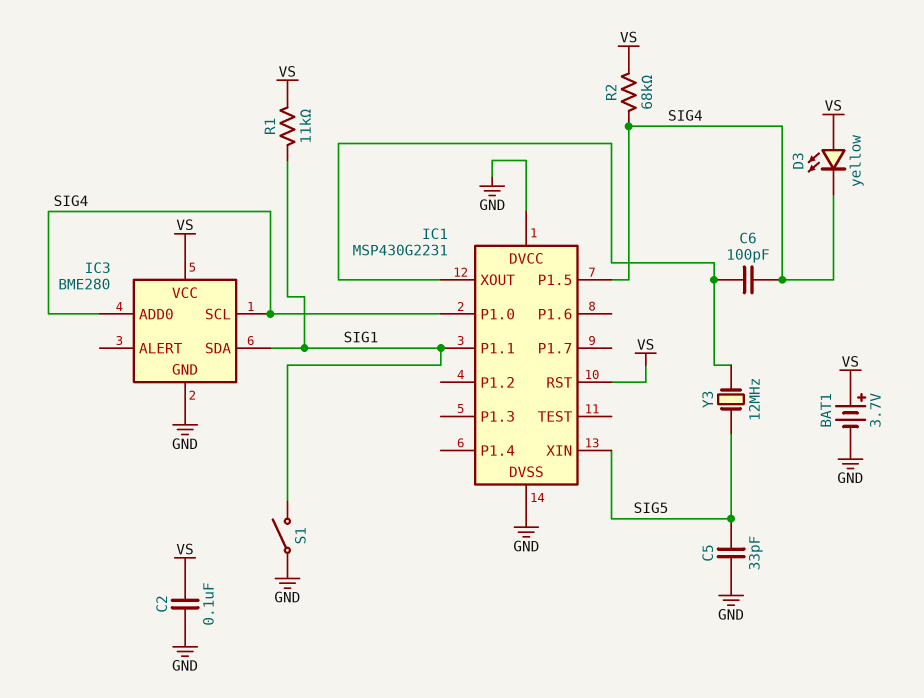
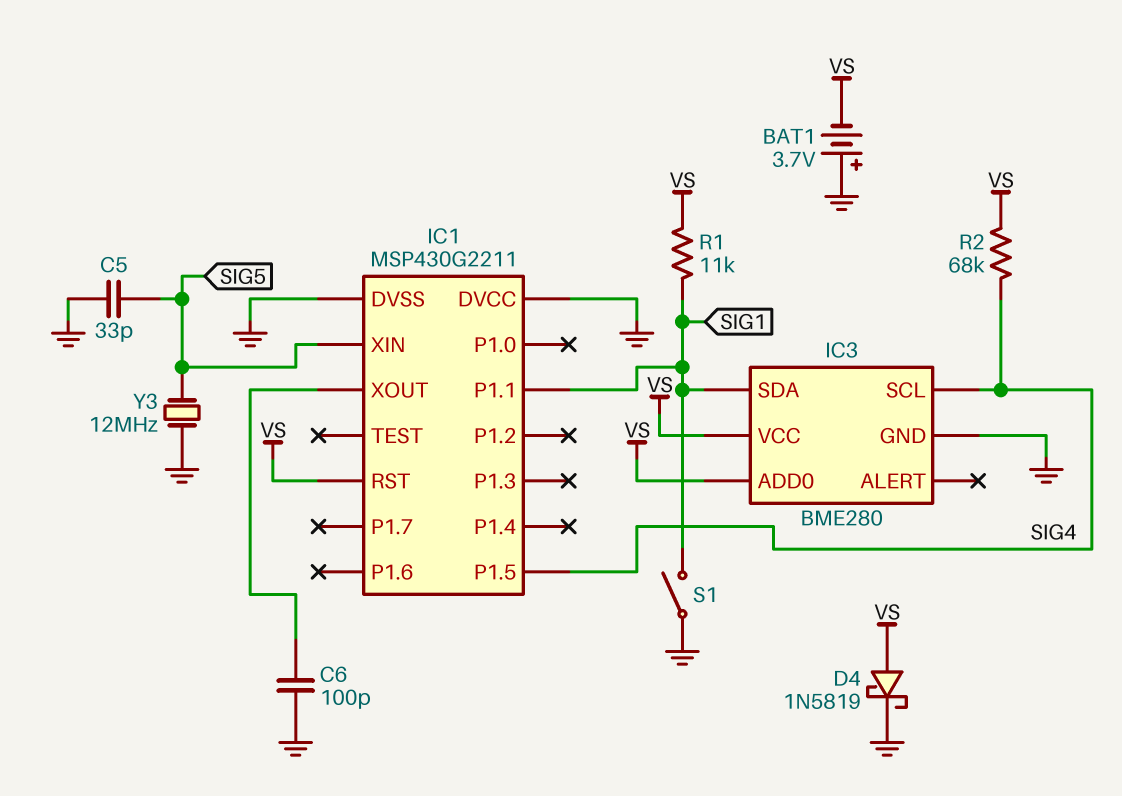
BAT1: 3.7V (plus VS, minus GND) -> 3.7V (plus GND, minus VS)
C2: 100nF (GND, VS) -> none
C6: 100pF (IC1/XOUT, SIG4) -> 100pF (GND, IC1/XOUT)
D3: LED yellow (A VS, K SIG4) -> none
D4: none -> schottky 1N5819 (A VS, K GND)
IC1: MSP430G2231 -> MSP430G2211
IC1 pin P1.0: SIG4 -> none
IC3 pin ADD0: SIG4 -> VS
Y3: 12MHz (IC1/XOUT, SIG5) -> 12MHz (GND, SIG5)

